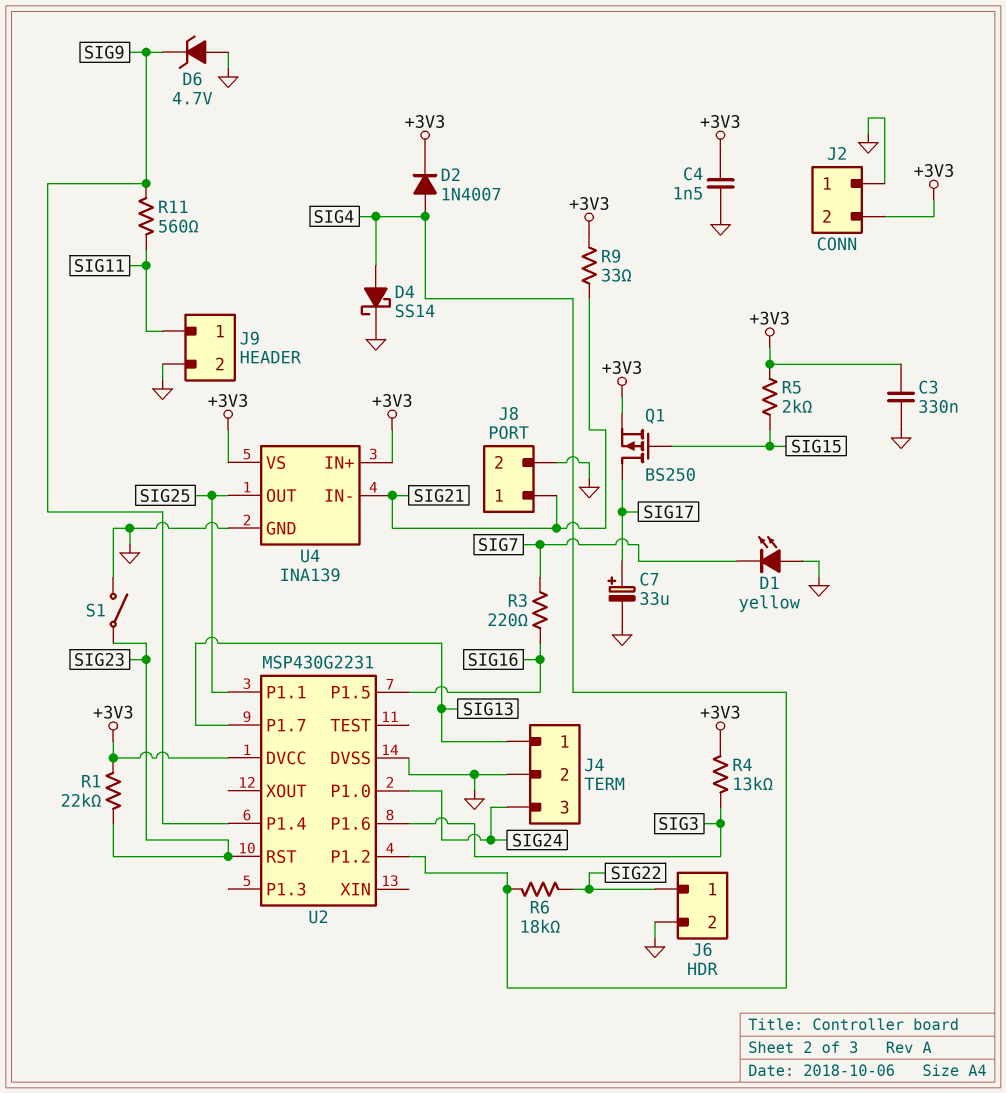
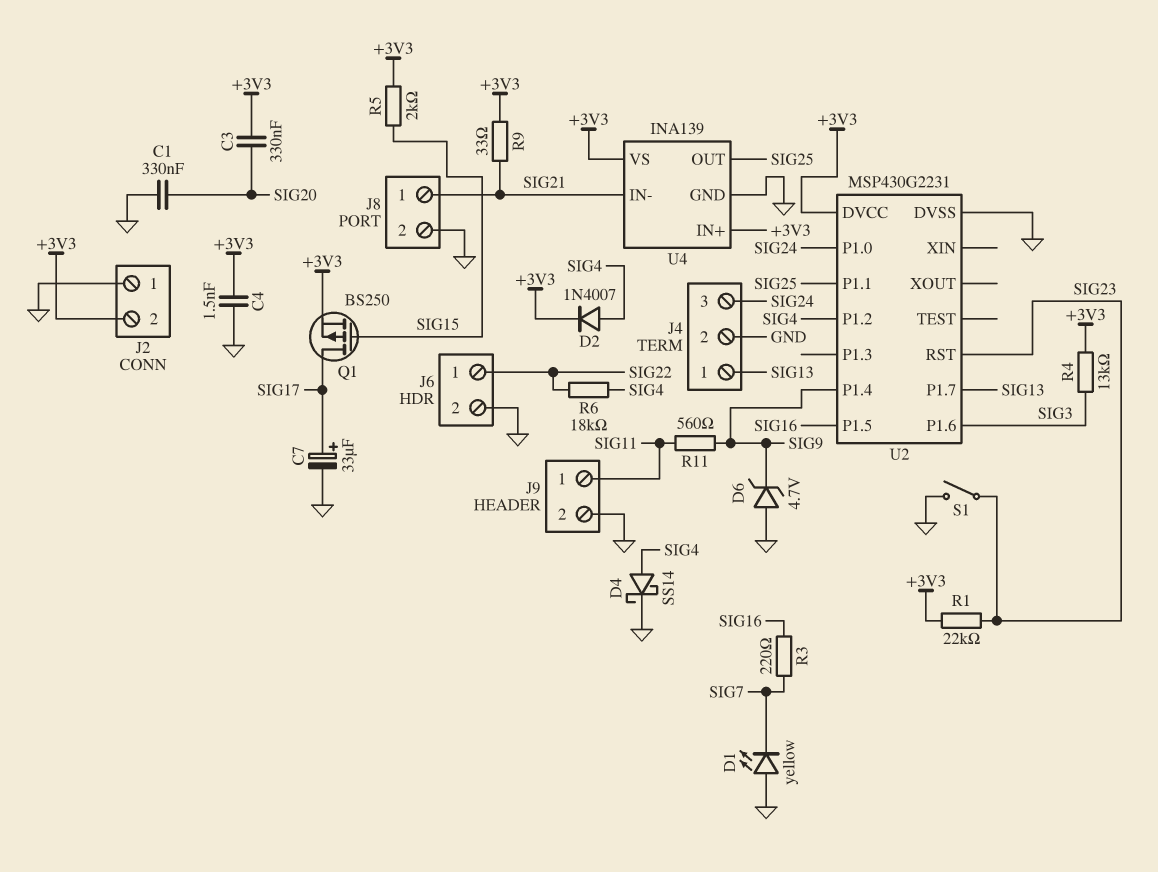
C1: none -> 330nF (GND, SIG20)
C3: 330nF (+3V3, GND) -> 330nF (+3V3, SIG20)

